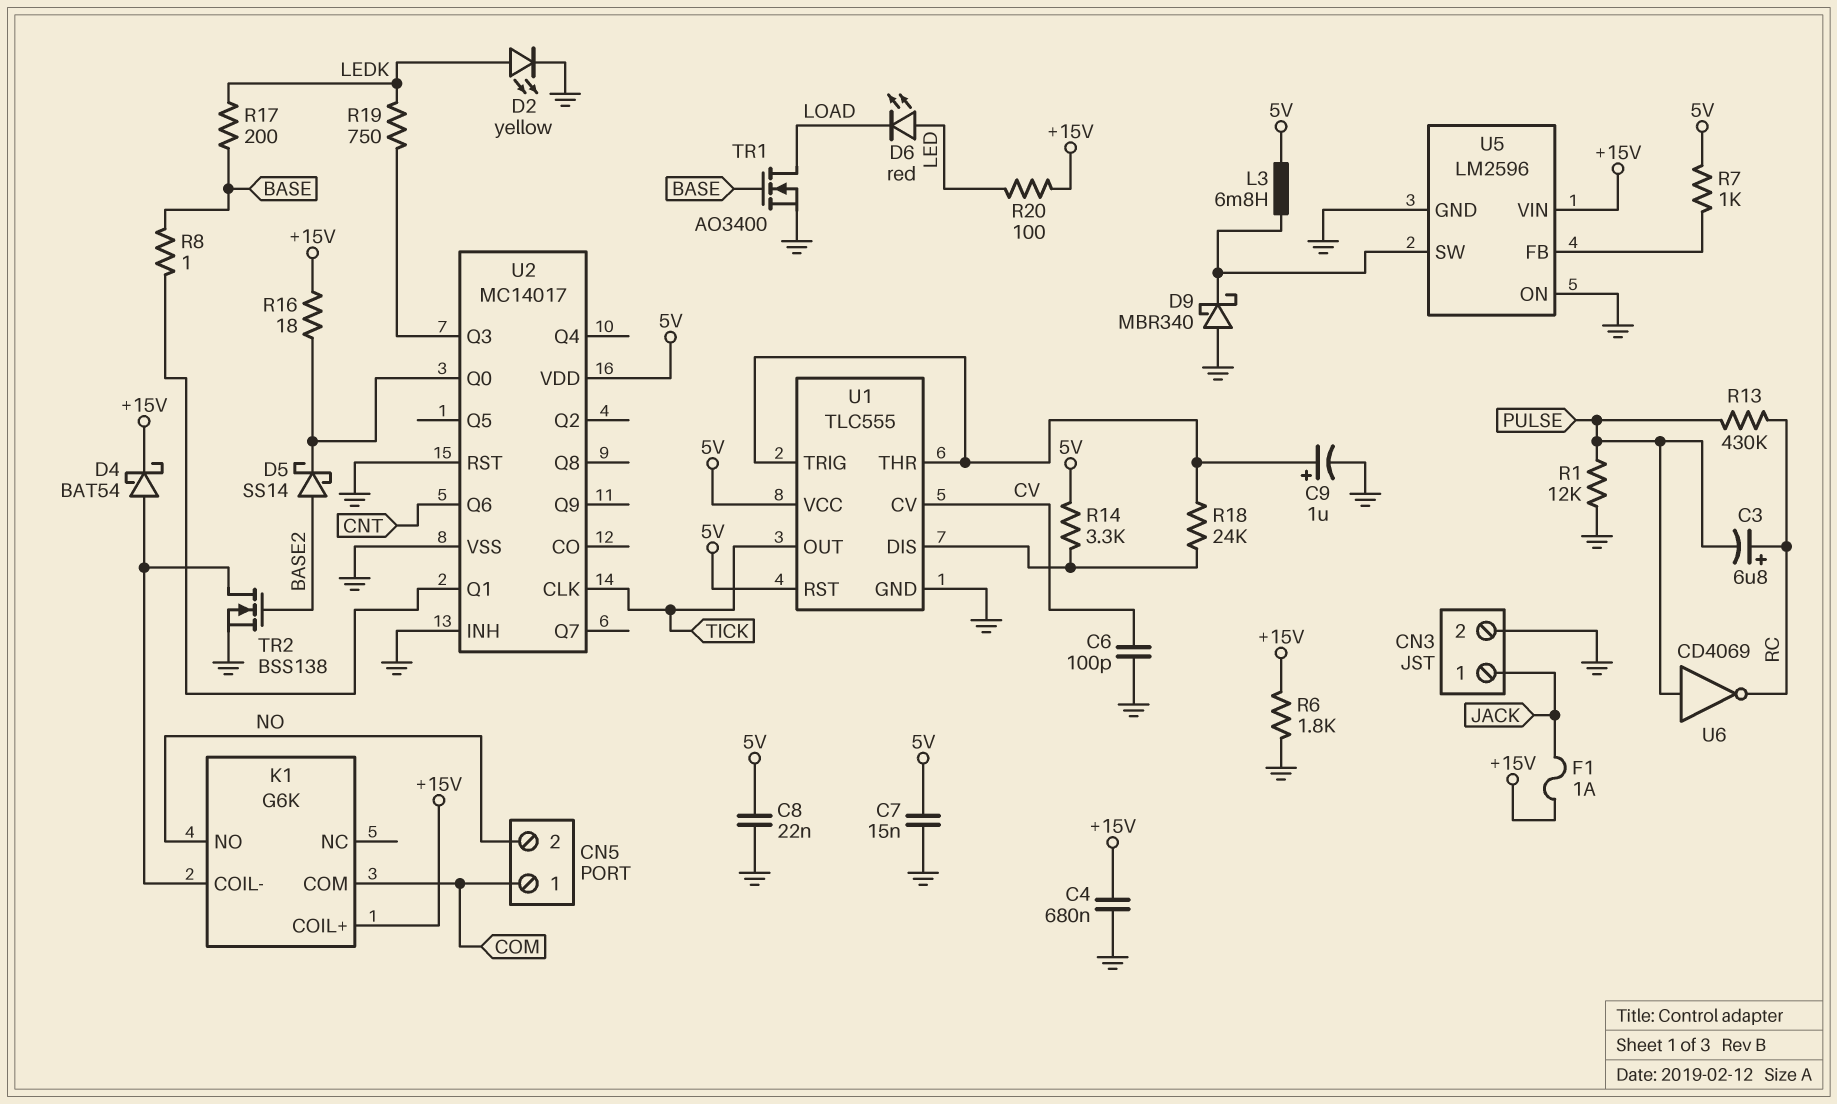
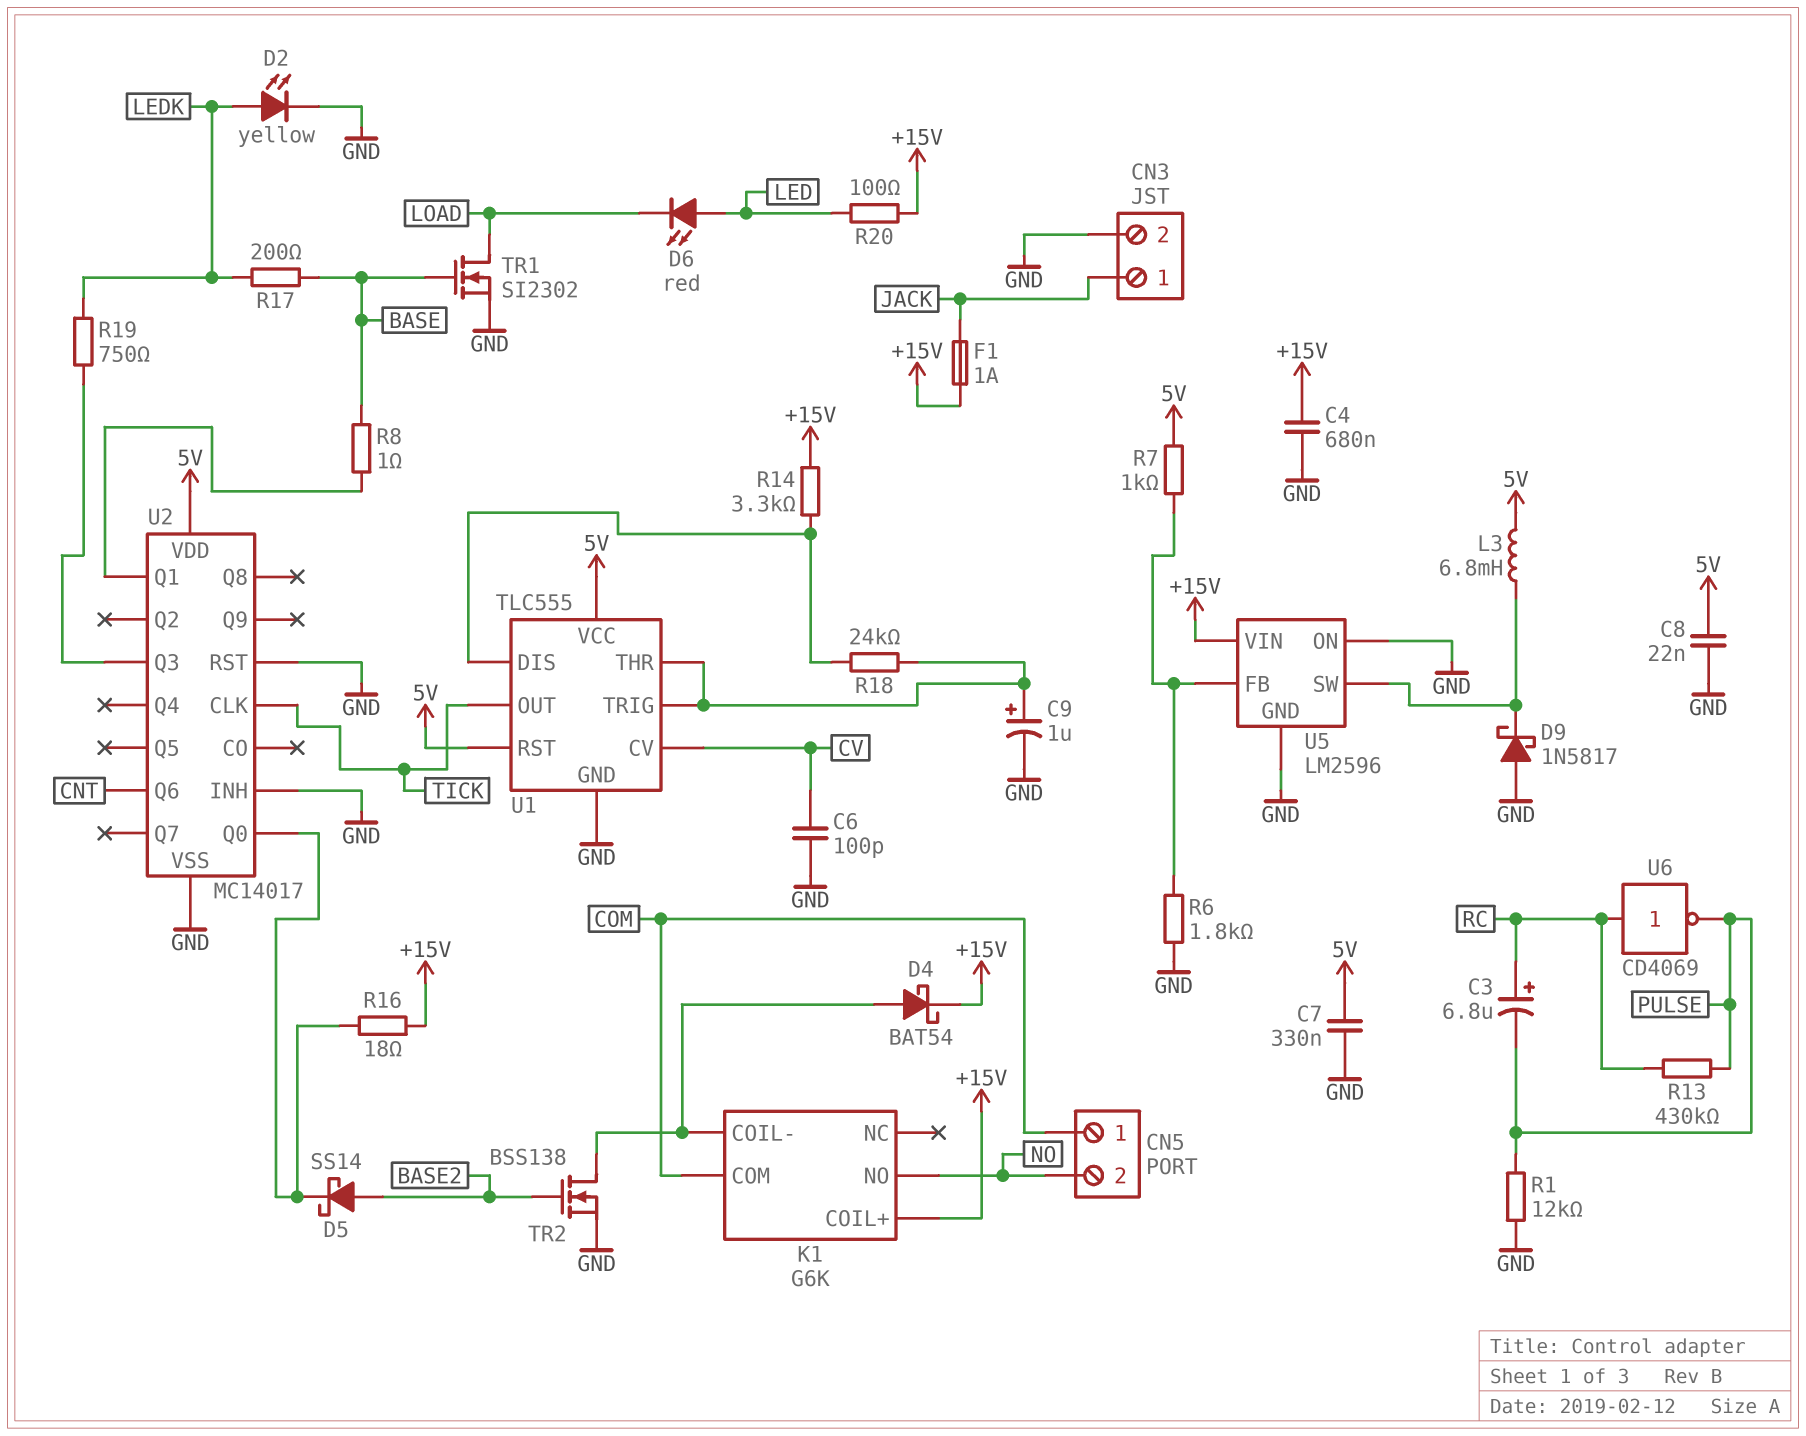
C7: 15nF (5V, GND) -> 330nF (5V, GND)
D9: schottky MBR340 (A GND, K U5/SW) -> schottky 1N5817 (A GND, K U5/SW)
R6: 1.8k (+15V, GND) -> 1.8k (GND, U5/FB)
R14: 3.3k (5V, U1/DIS) -> 3.3k (+15V, U1/DIS)
TR1: NMOS AO3400 (G BASE, D LOAD, S GND) -> NMOS SI2302 (G BASE, D LOAD, S GND)
U6: NOT CD4069 (in PULSE, out RC) -> NOT CD4069 (in RC, out PULSE)

